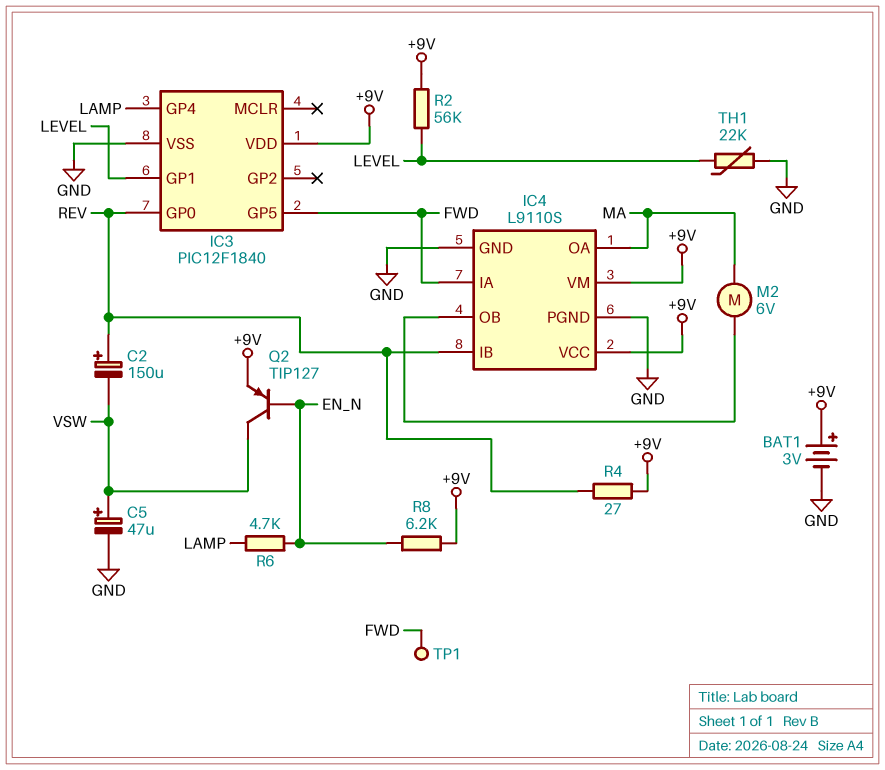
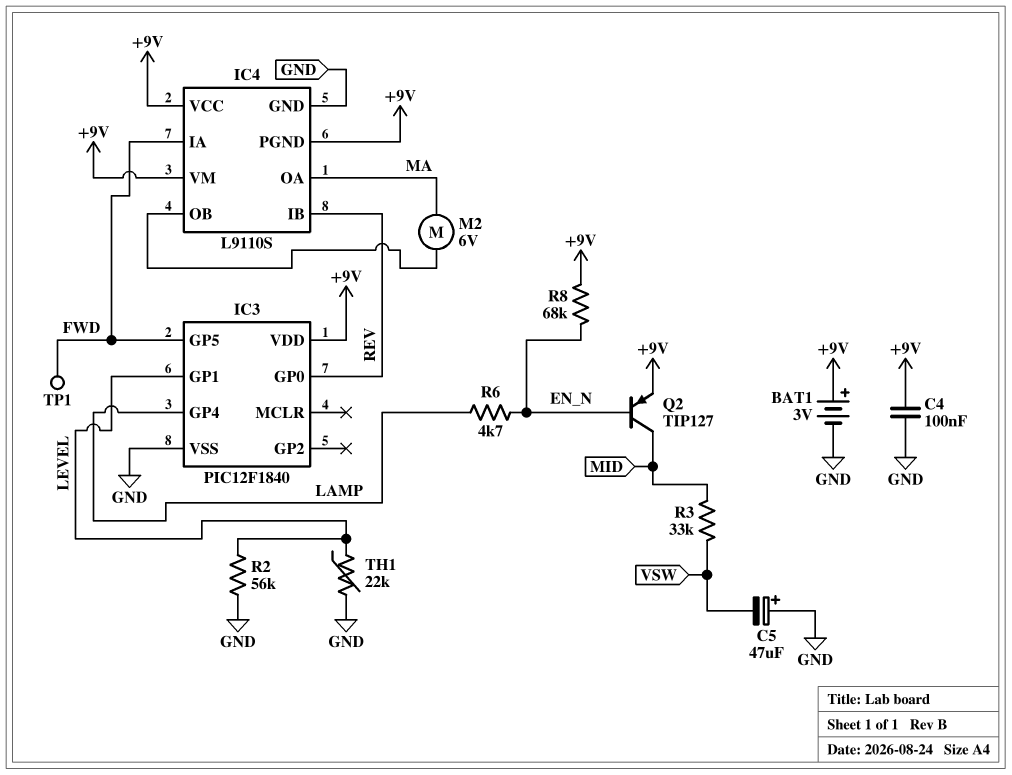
C2: 150uF (plus REV, minus VSW) -> none
C4: none -> 100nF (+9V, GND)
C5: 47uF (plus VSW, minus GND) -> 47uF (plus GND, minus VSW)
IC4 pin PGND: GND -> +9V
Q2: PNP TIP127 (B EN_N, C VSW, E +9V) -> PNP TIP127 (B EN_N, C MID, E +9V)
R2: 56k (+9V, LEVEL) -> 56k (GND, LEVEL)
R3: none -> 33k (MID, VSW)
R4: 27 (+9V, REV) -> none
R8: 6.2k (+9V, EN_N) -> 68k (+9V, EN_N)

